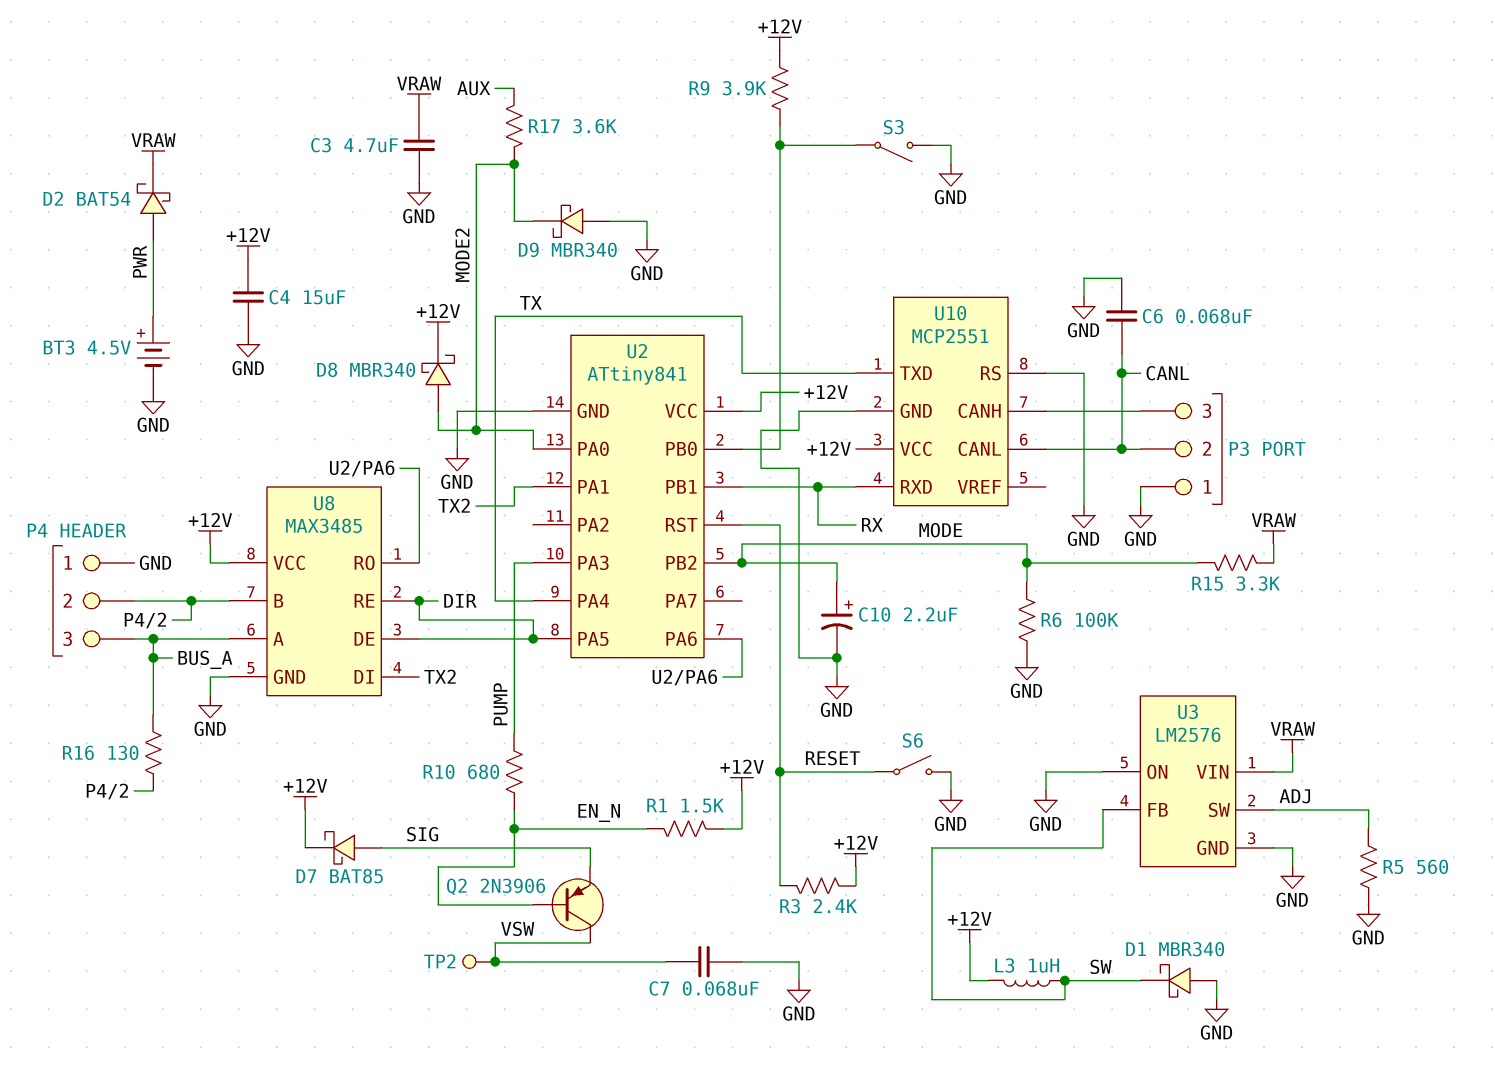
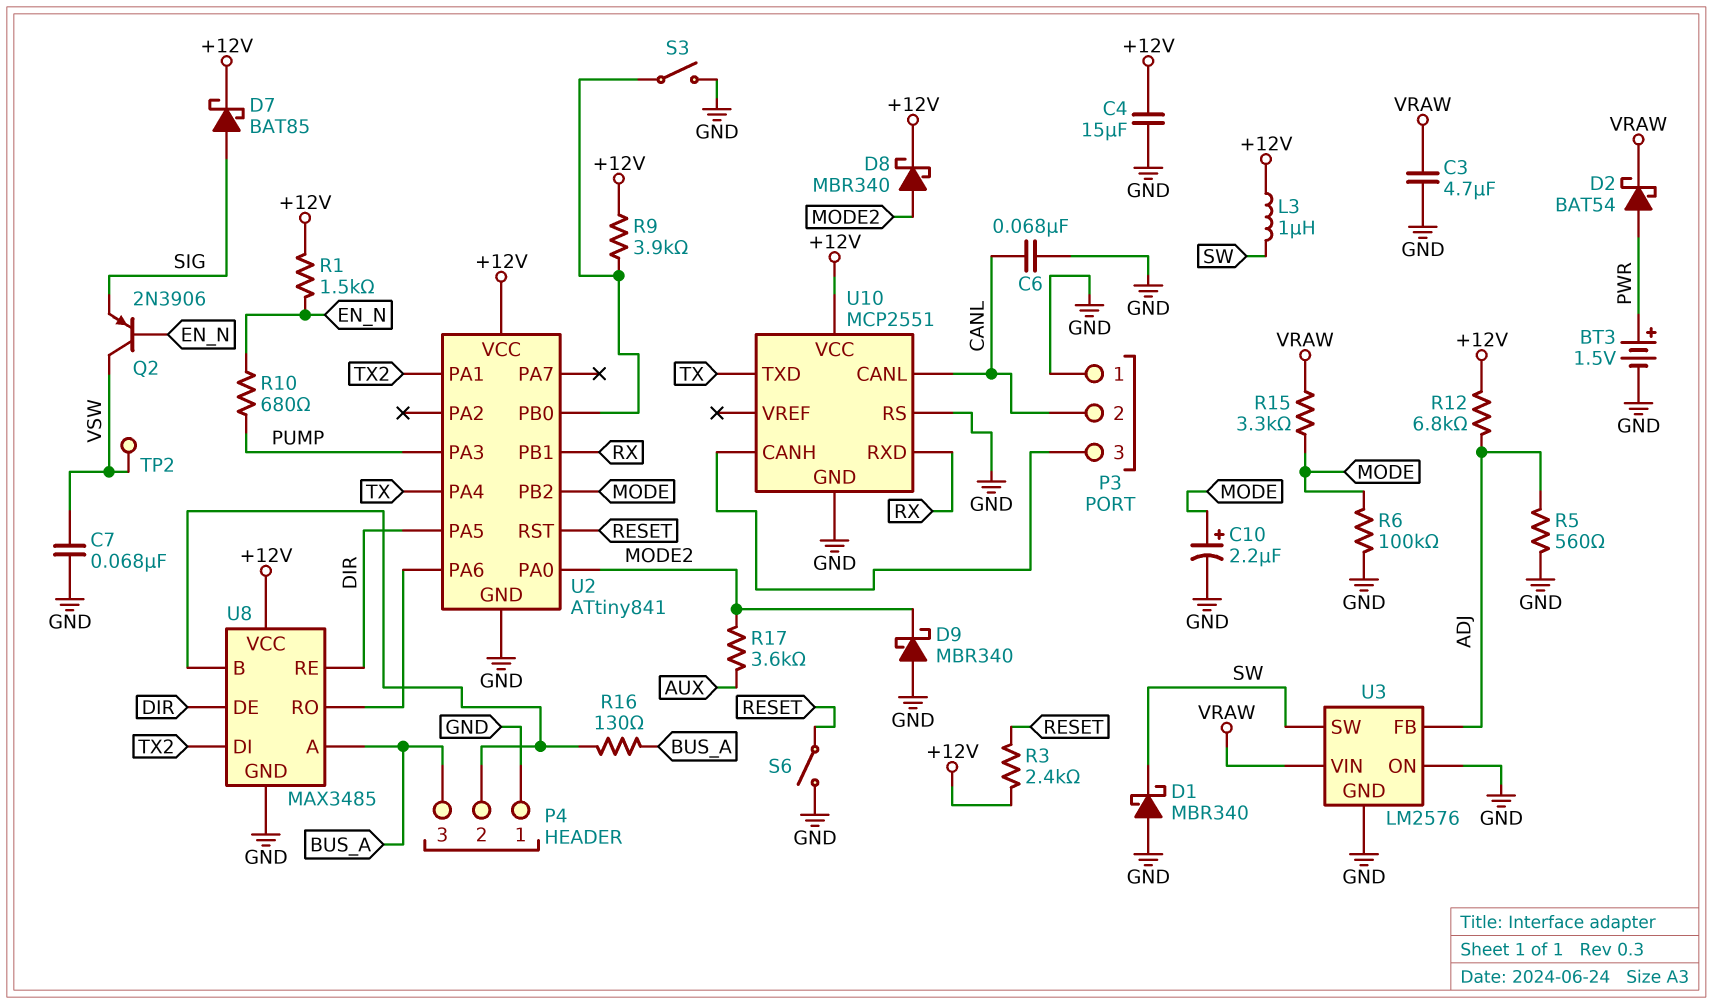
BT3: 4.5V (plus PWR, minus GND) -> 1.5V (plus PWR, minus GND)
R12: none -> 6.8k (+12V, ADJ)
U3 pin FB: SW -> ADJ
U3 pin SW: ADJ -> SW

